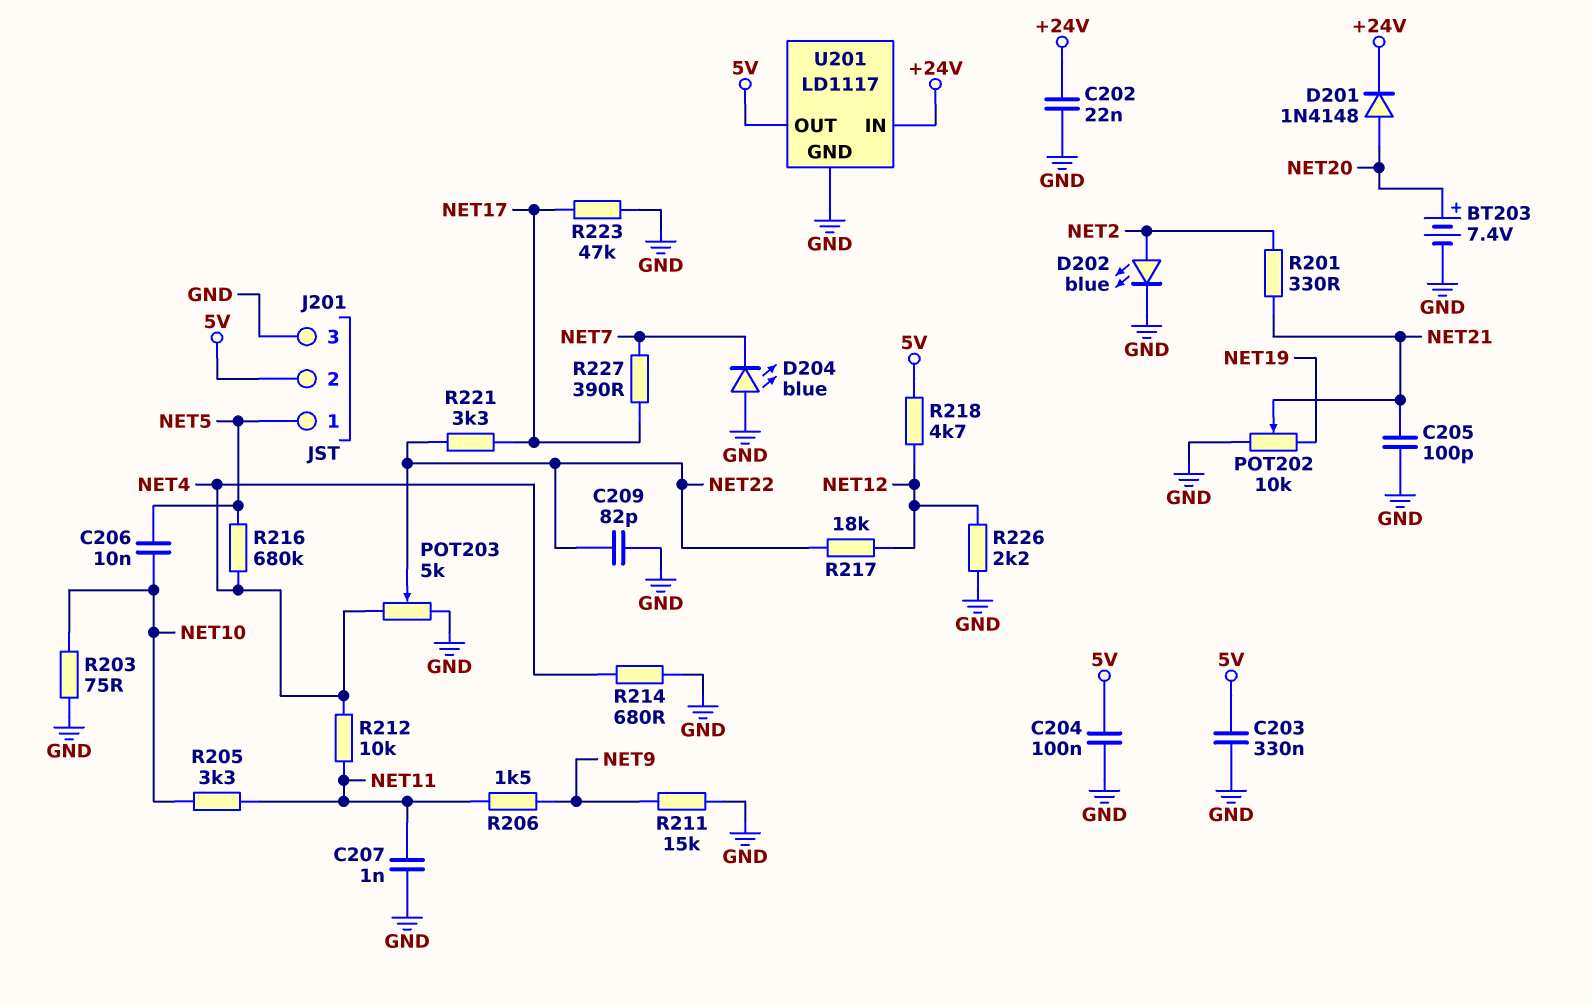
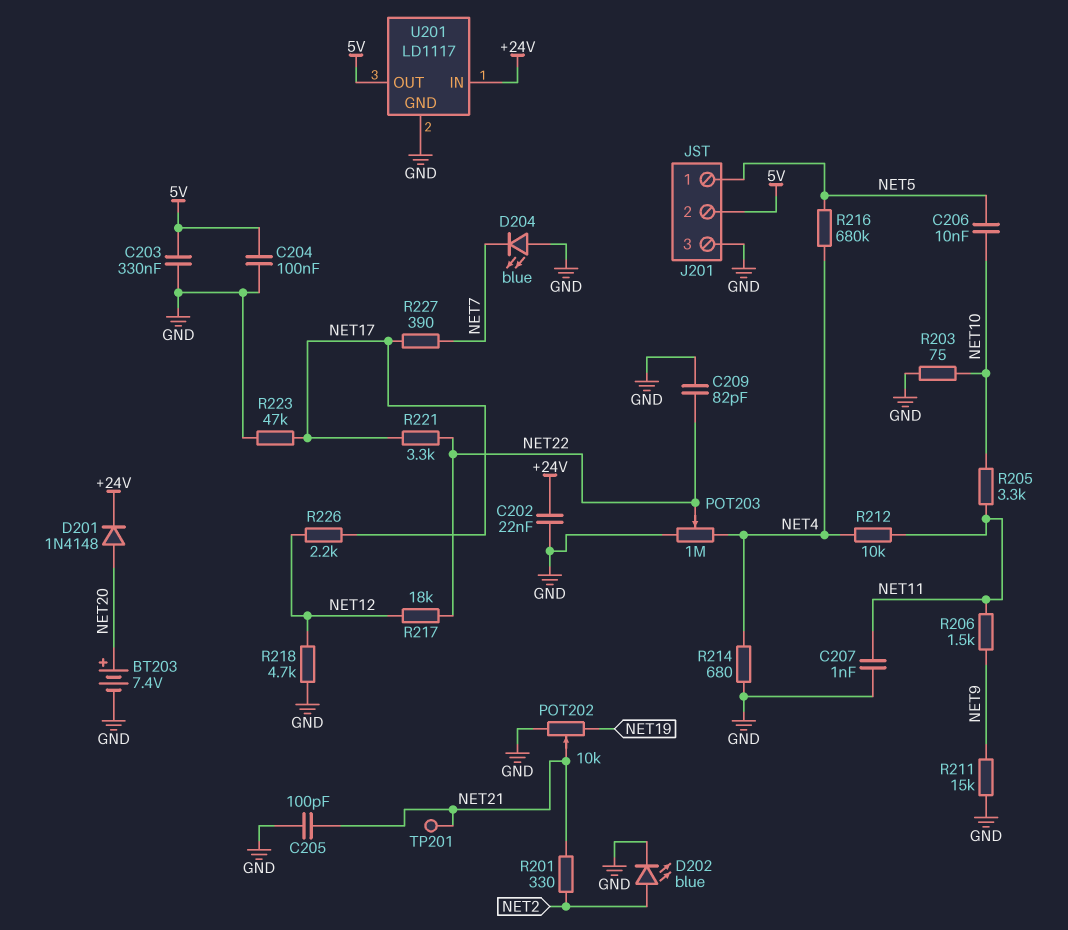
POT203: 5k (GND, NET4, wiper NET22) -> 1M (GND, NET4, wiper NET22)
R218: 4.7k (5V, NET12) -> 4.7k (GND, NET12)
R226: 2.2k (GND, NET12) -> 2.2k (NET12, NET17)
TP201: none -> test point (NET21)

